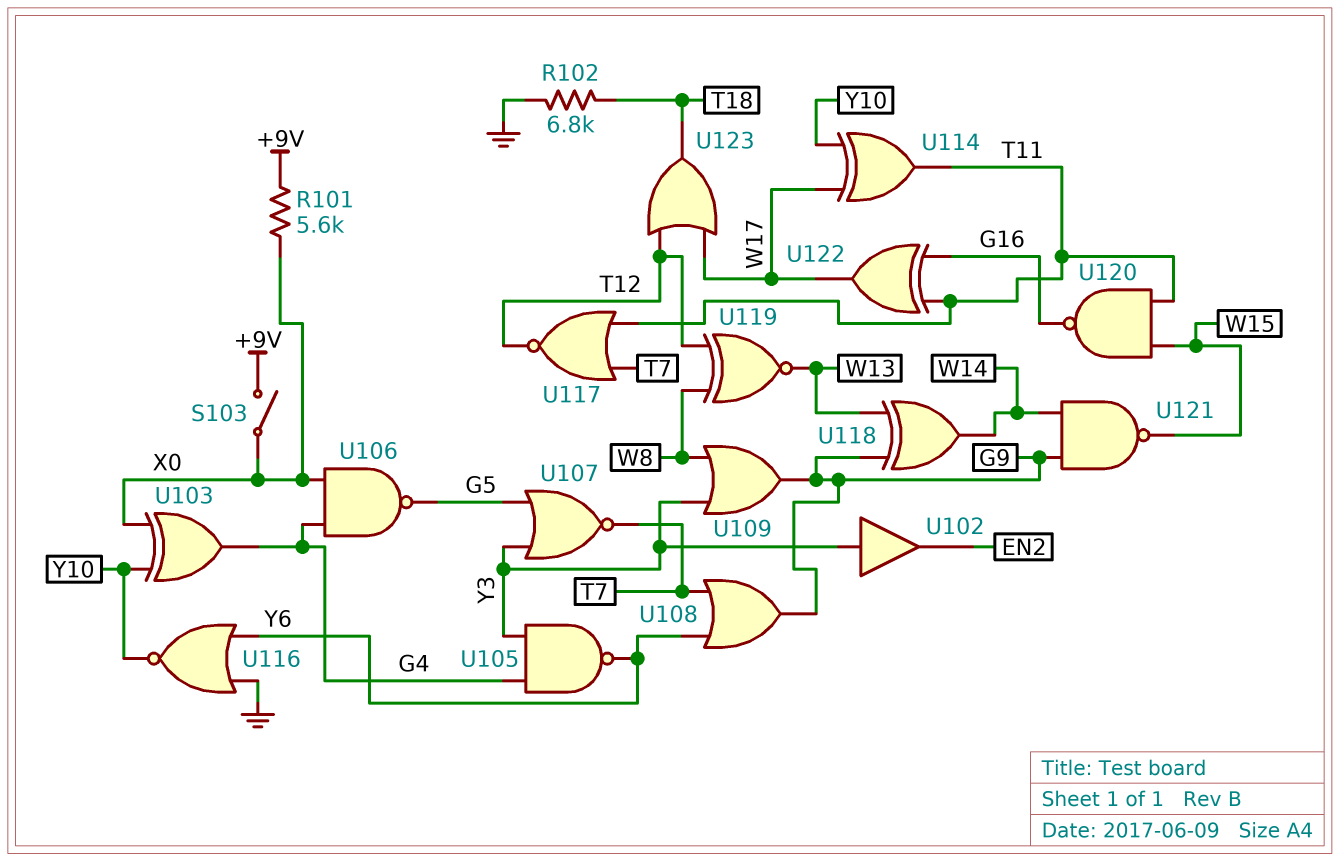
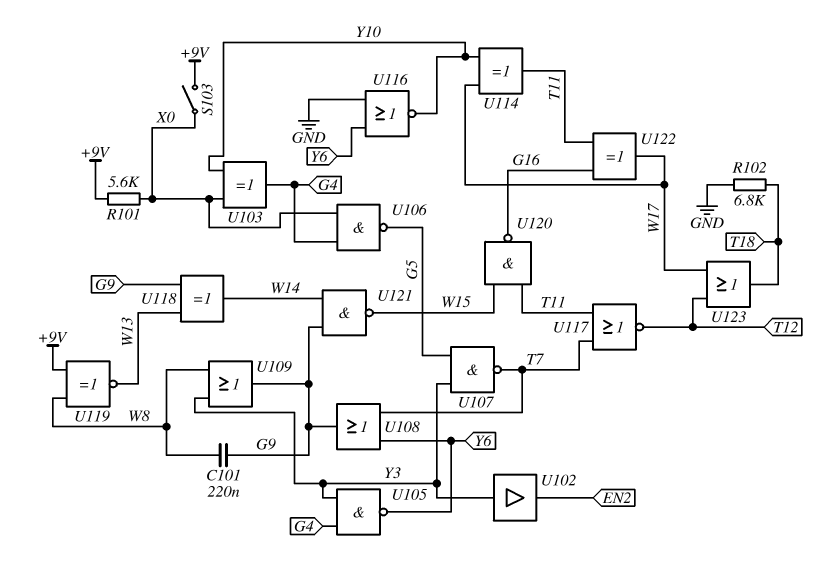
C101: none -> 220nF (G9, W8)
U107: NOR (in G5, in Y3, out T7) -> NAND (in G5, in Y3, out T7)
U119: XNOR (in T12, in W8, out W13) -> XNOR (in +9V, in W8, out W13)

